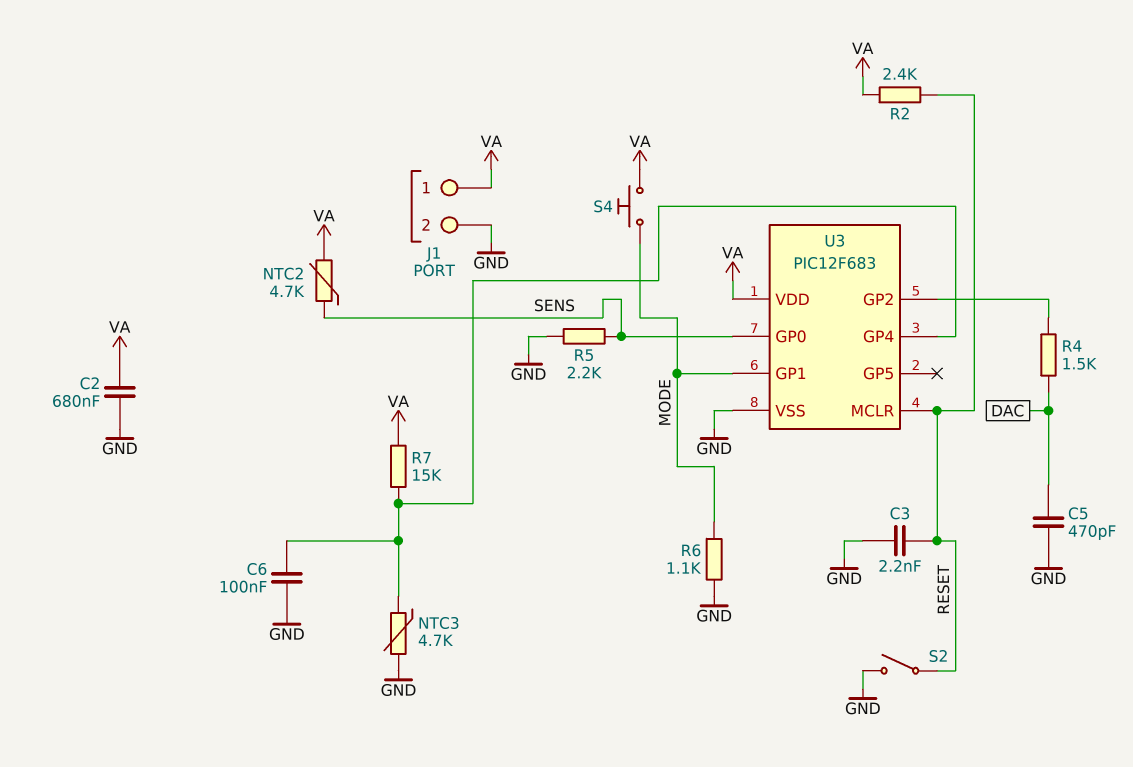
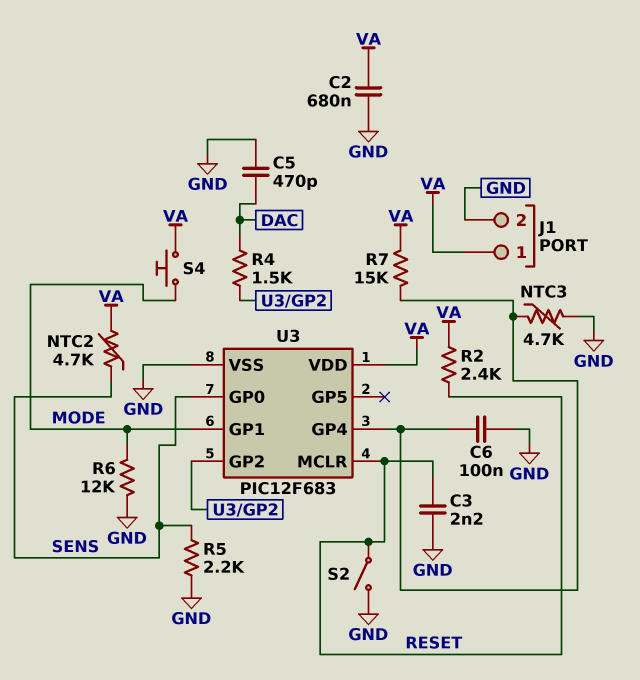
R6: 1.1k (GND, MODE) -> 12k (GND, MODE)

